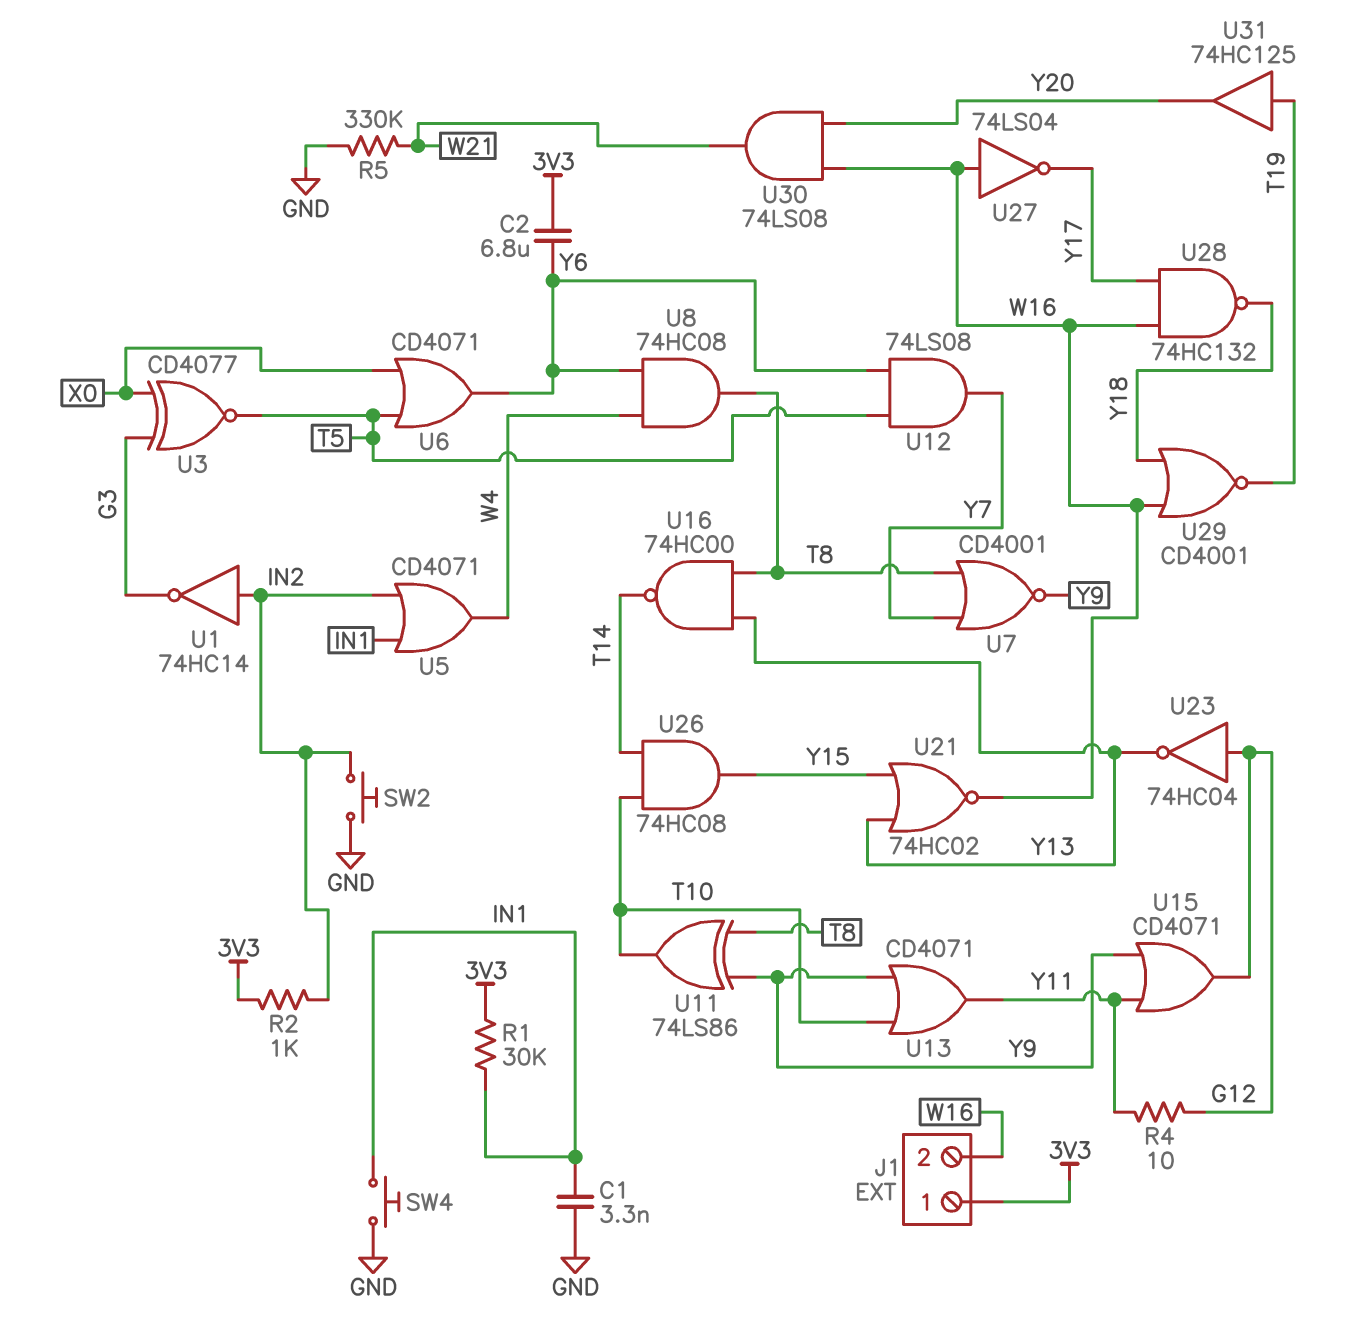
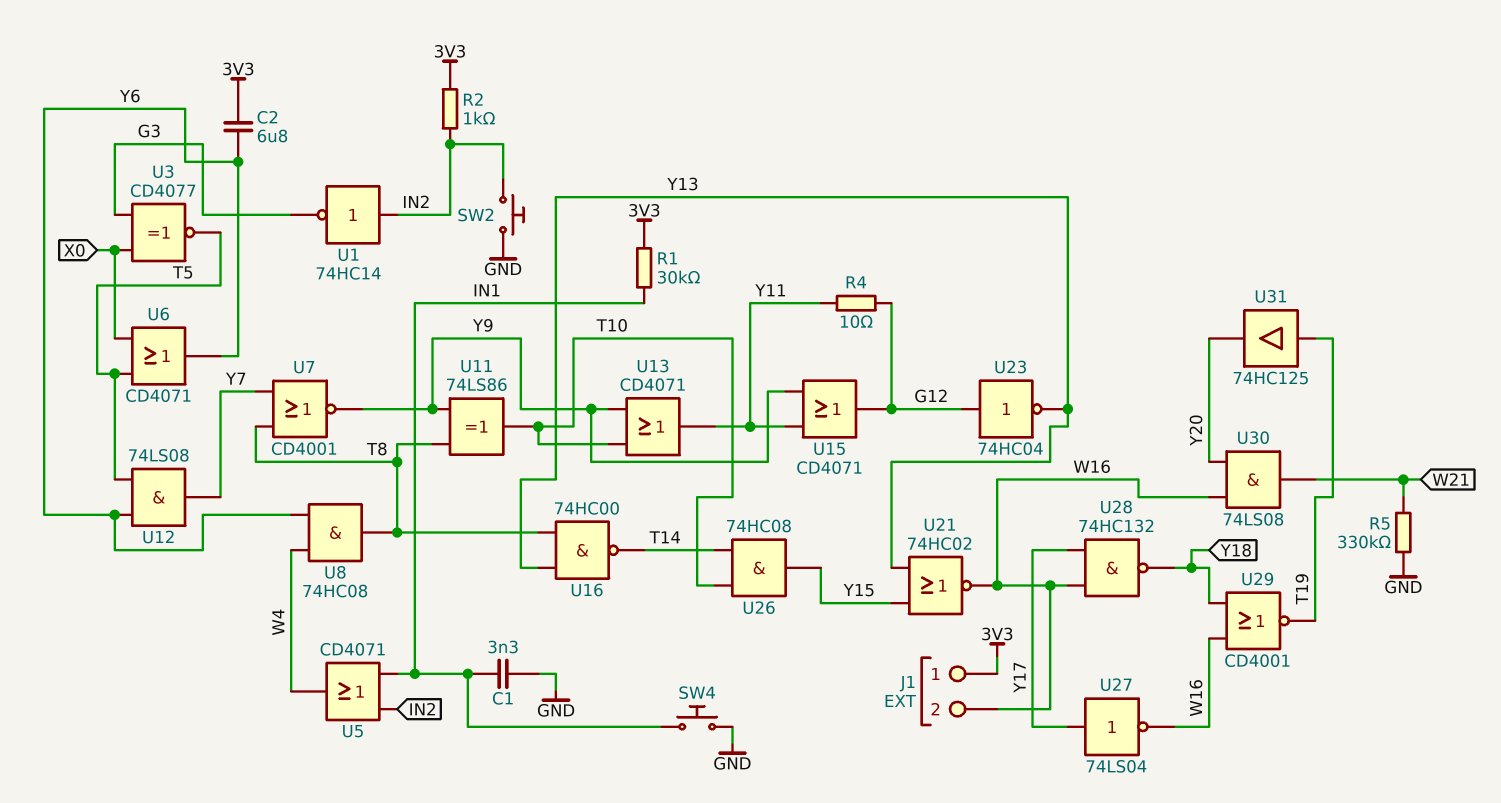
U27: NOT 74LS04 (in W16, out Y17) -> NOT 74LS04 (in Y17, out W16)

